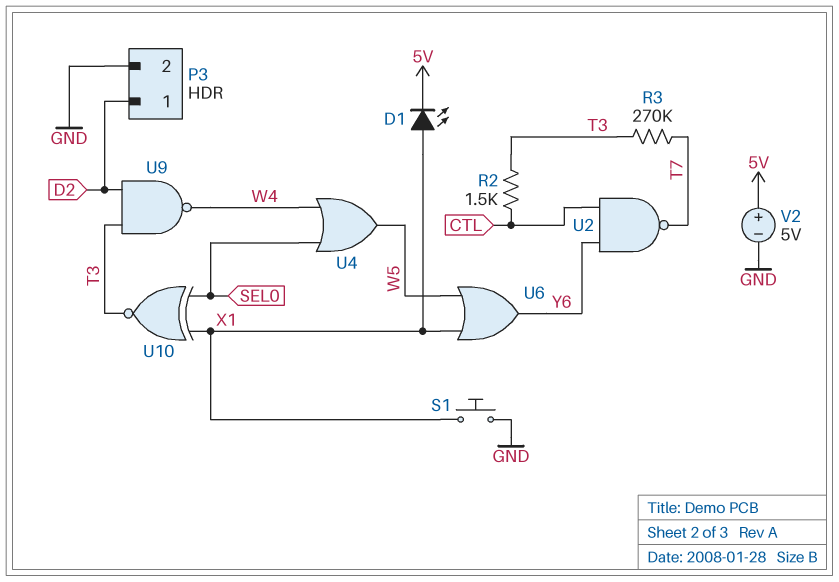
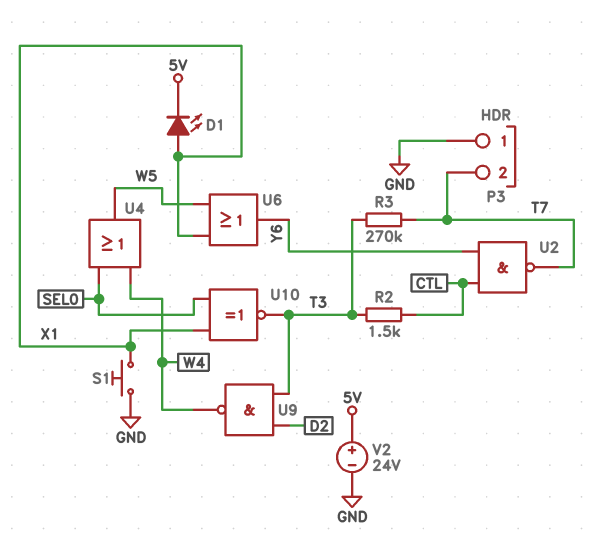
P3 pin 1: D2 -> GND
P3 pin 2: GND -> T7
V2: 5V (plus 5V, minus GND) -> 24V (plus 5V, minus GND)

